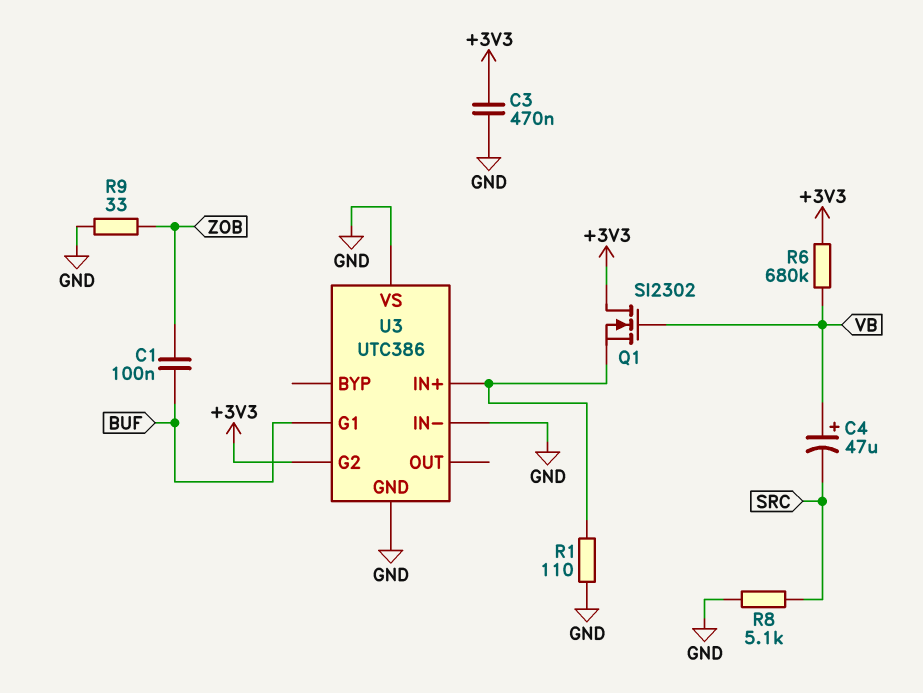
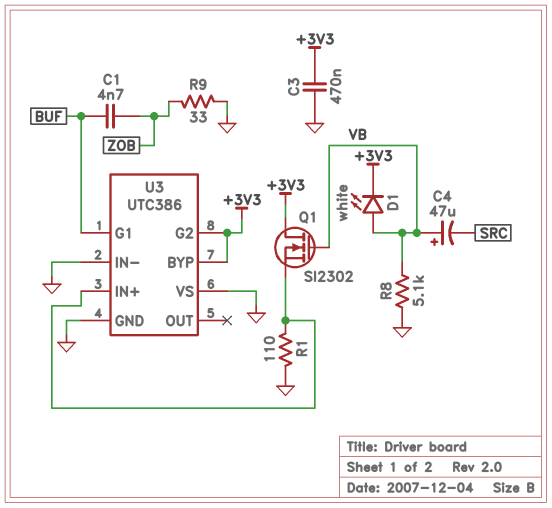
C1: 100nF (BUF, ZOB) -> 4.7nF (BUF, ZOB)
D1: none -> LED white (A VB, K +3V3)
R6: 680k (+3V3, VB) -> none
R8: 5.1k (GND, SRC) -> 5.1k (GND, VB)
U3 pin BYP: none -> +3V3

